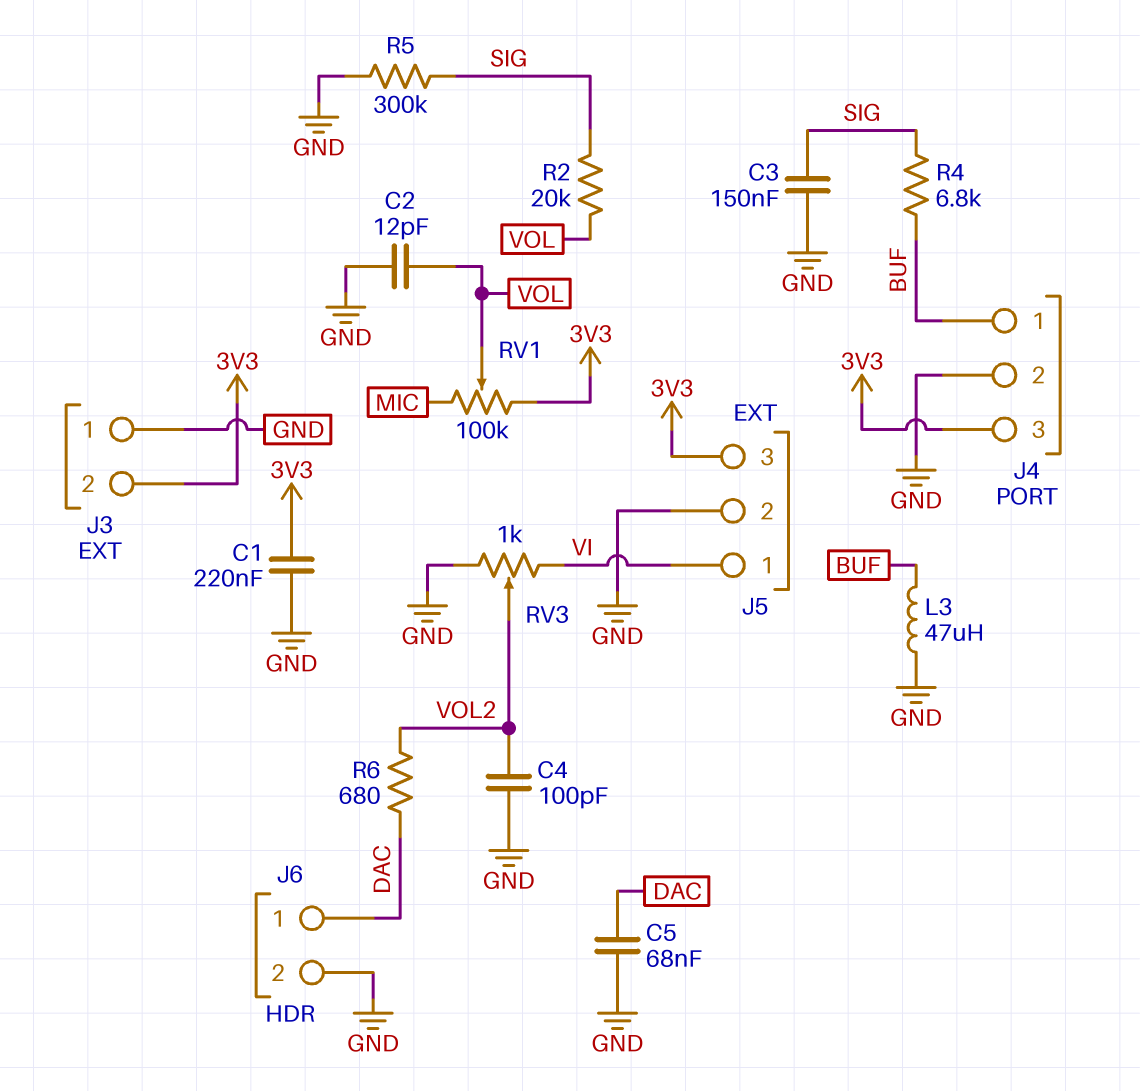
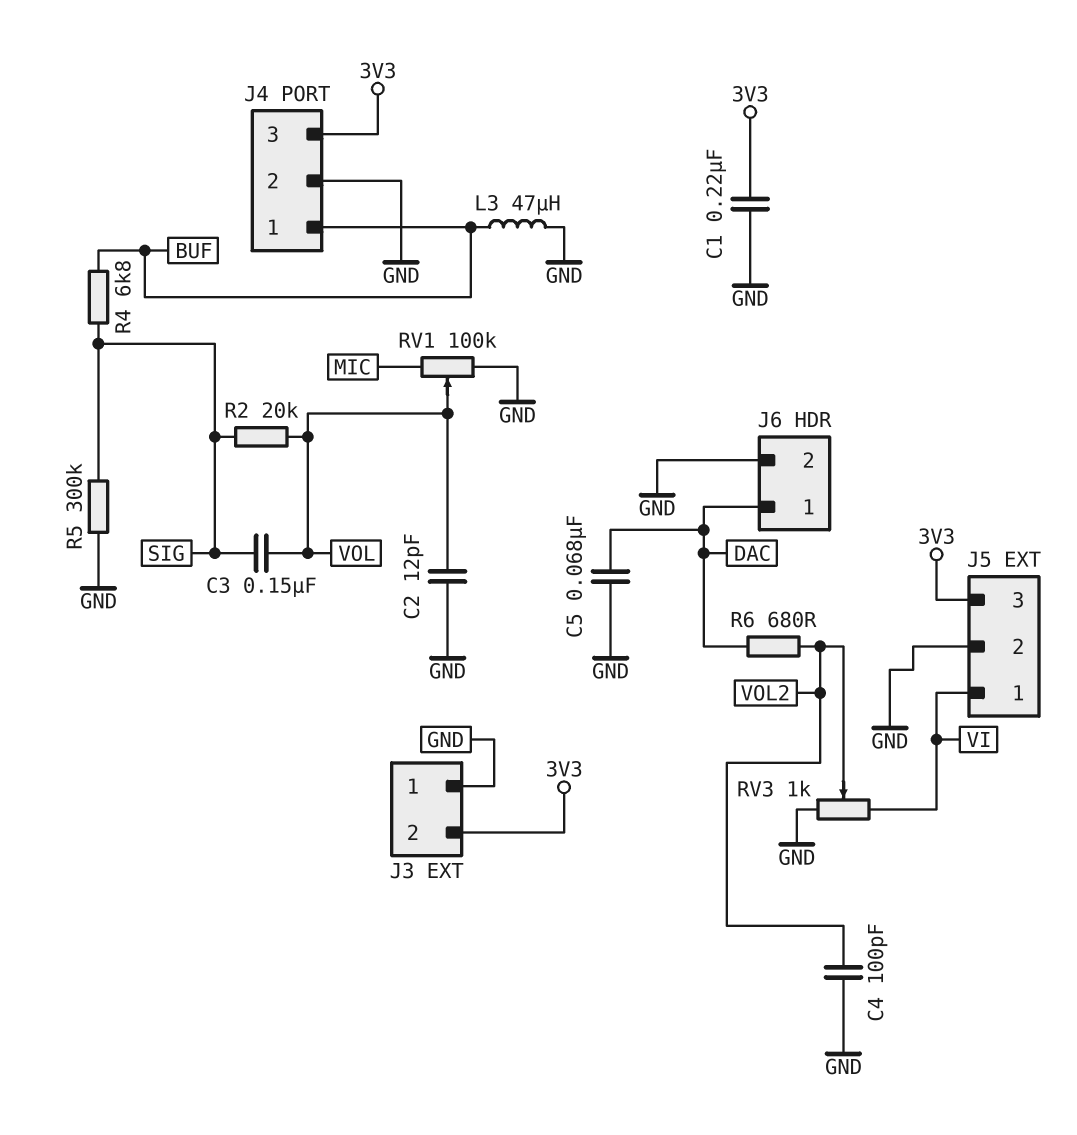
C3: 150nF (GND, SIG) -> 150nF (SIG, VOL)
RV1: 100k (3V3, MIC, wiper VOL) -> 100k (GND, MIC, wiper VOL)

